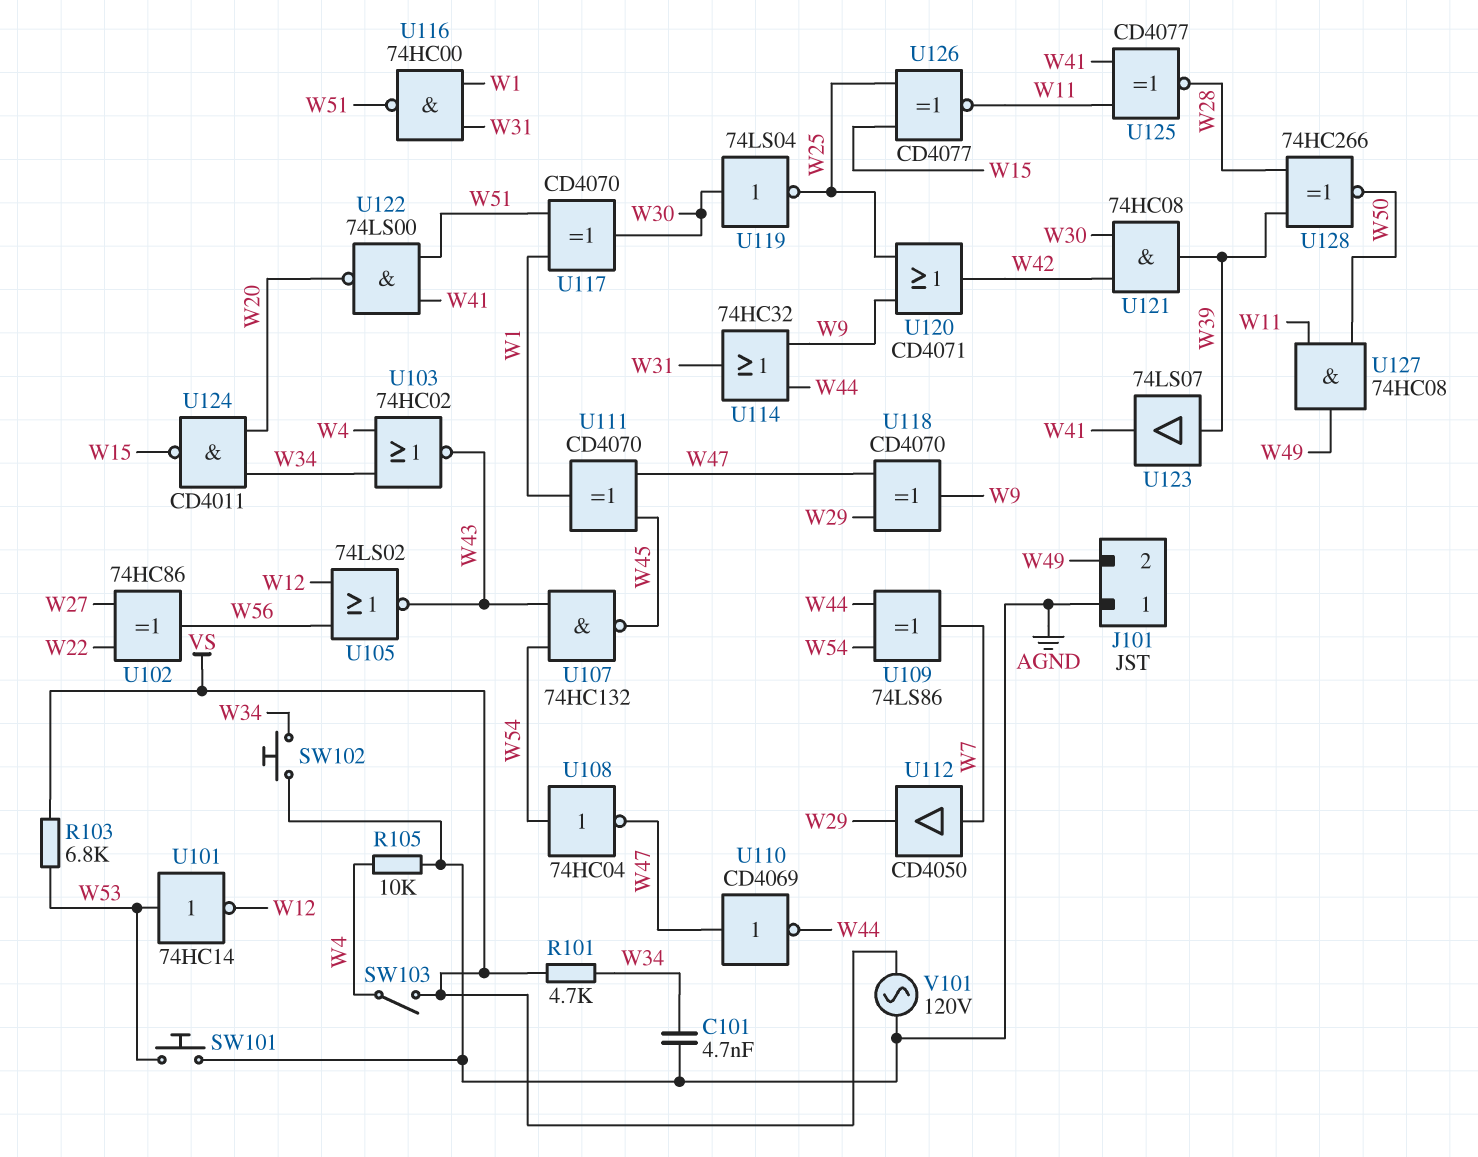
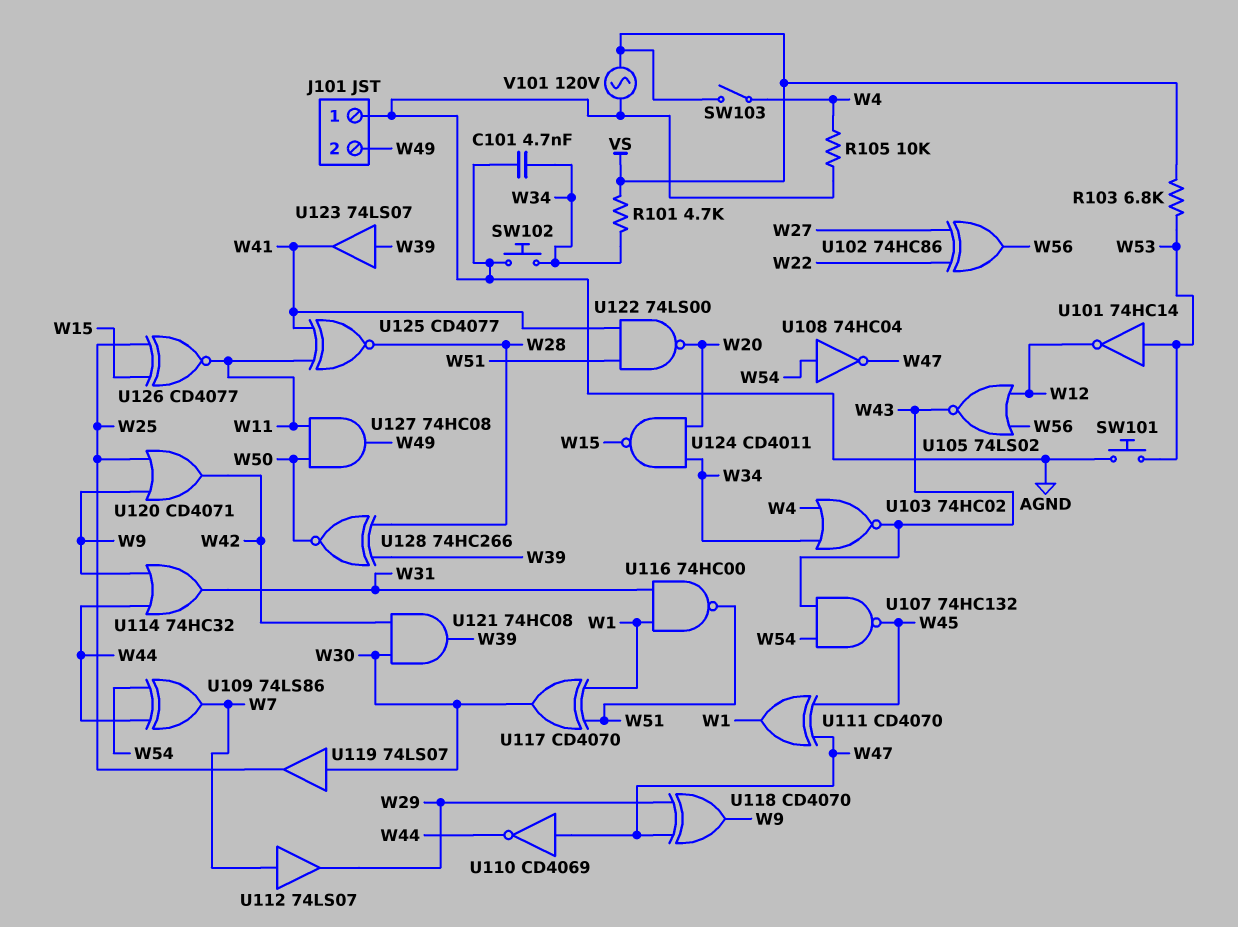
U112: buffer CD4050 (in W7, out W29) -> buffer 74LS07 (in W7, out W29)
U119: NOT 74LS04 (in W30, out W25) -> buffer 74LS07 (in W30, out W25)

